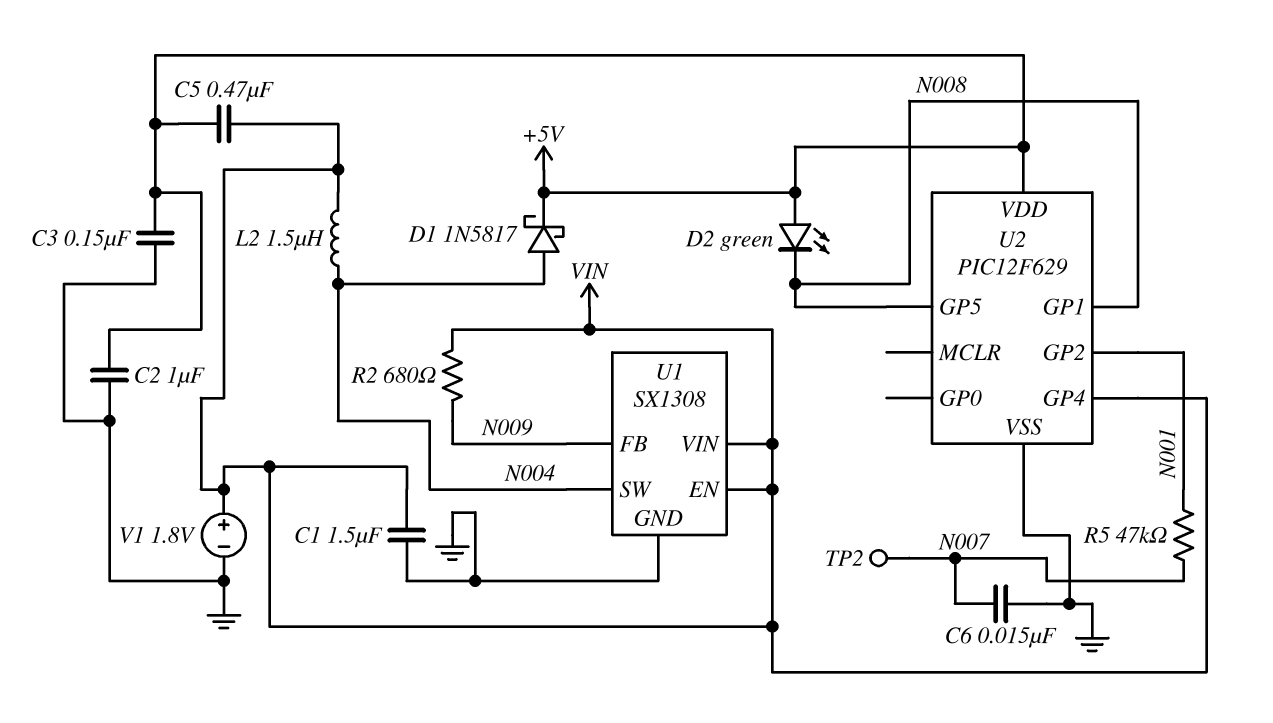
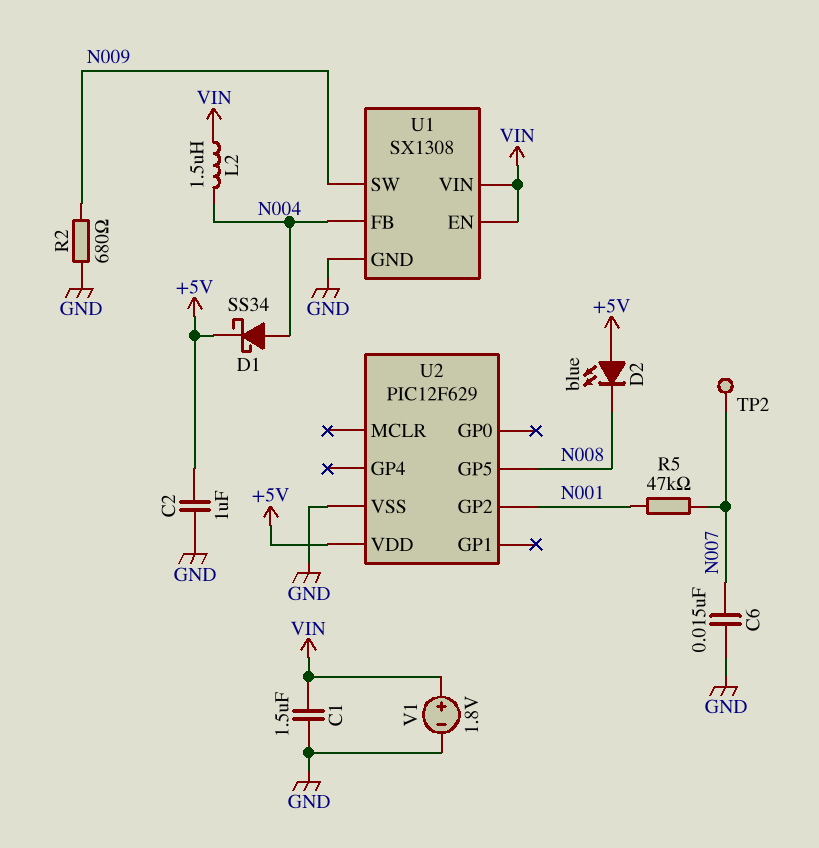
C3: 150nF (+5V, GND) -> none
C5: 470nF (+5V, VIN) -> none
D1: schottky 1N5817 (A N004, K +5V) -> schottky SS34 (A N004, K +5V)
D2: LED green (A +5V, K N008) -> LED blue (A +5V, K N008)
R2: 680 (N009, VIN) -> 680 (GND, N009)
U1 pin FB: N009 -> N004
U1 pin SW: N004 -> N009
U2 pin GP1: N008 -> none
U2 pin GP4: VIN -> none

